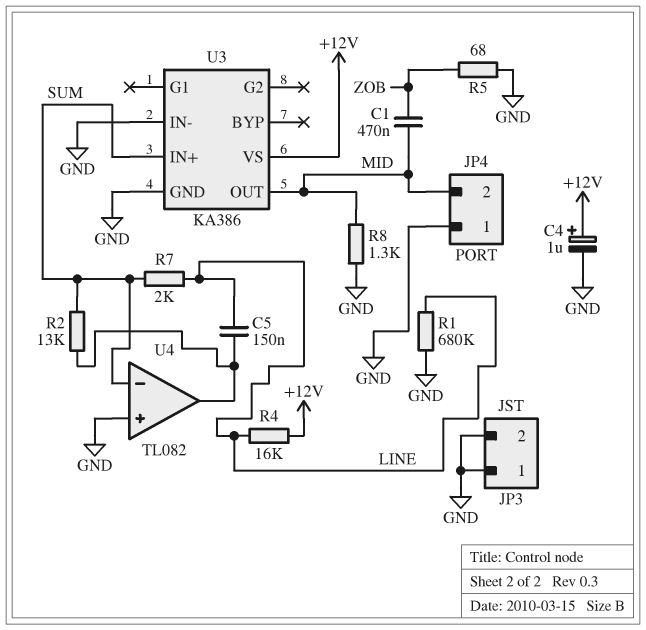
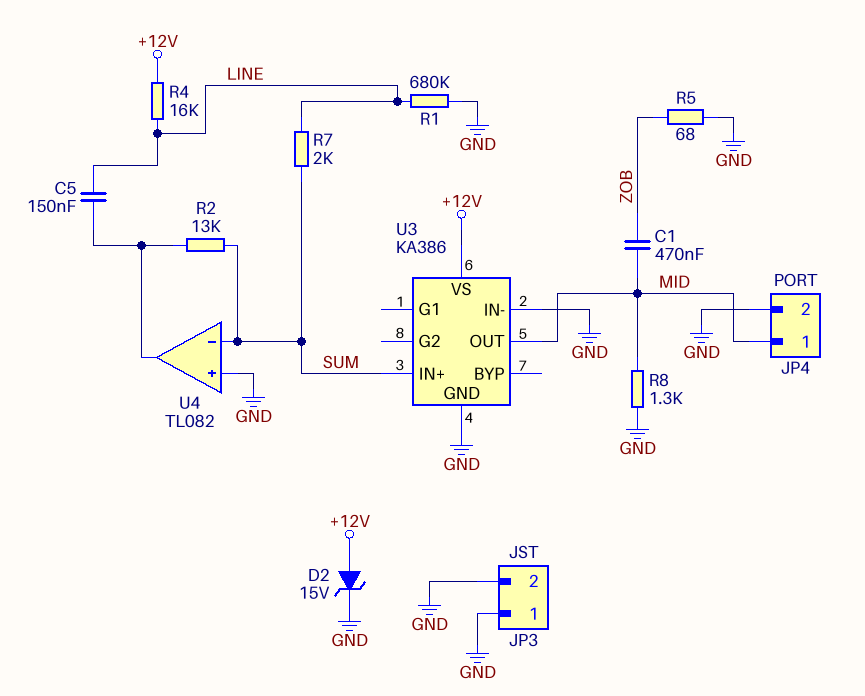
C4: 1uF (plus +12V, minus GND) -> none
D2: none -> zener 15V (A +12V, K GND)
JP4 pin 1: GND -> MID
JP4 pin 2: MID -> GND

